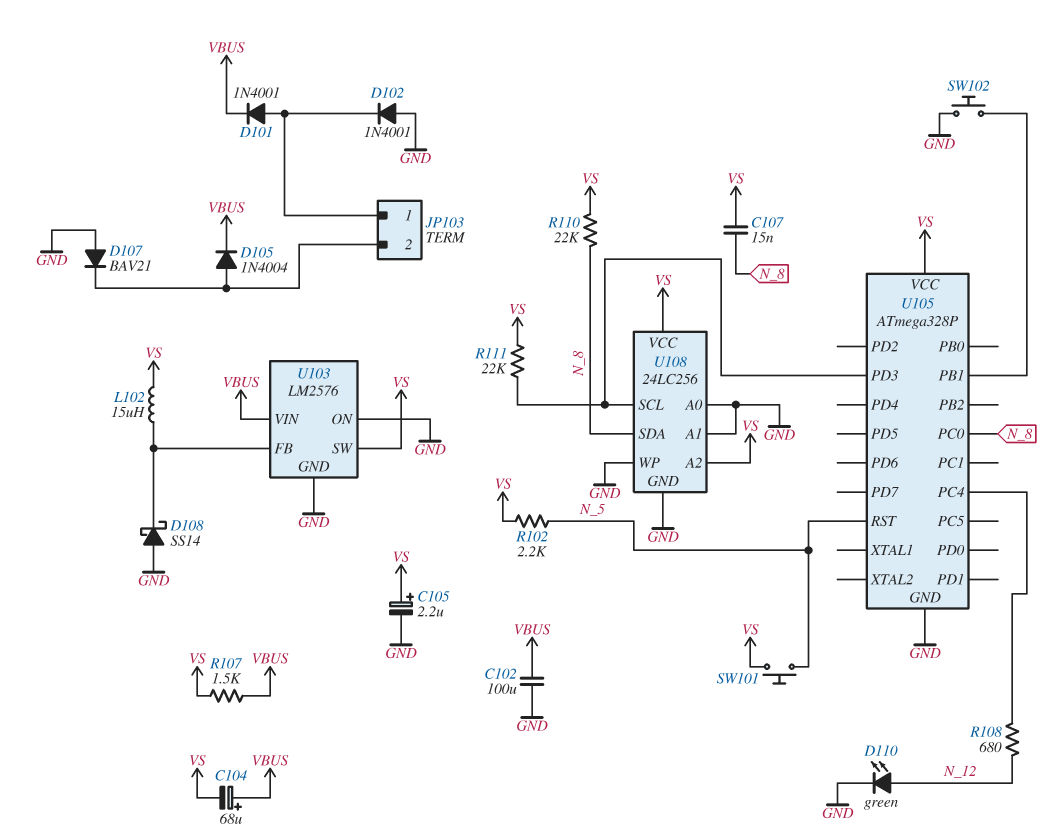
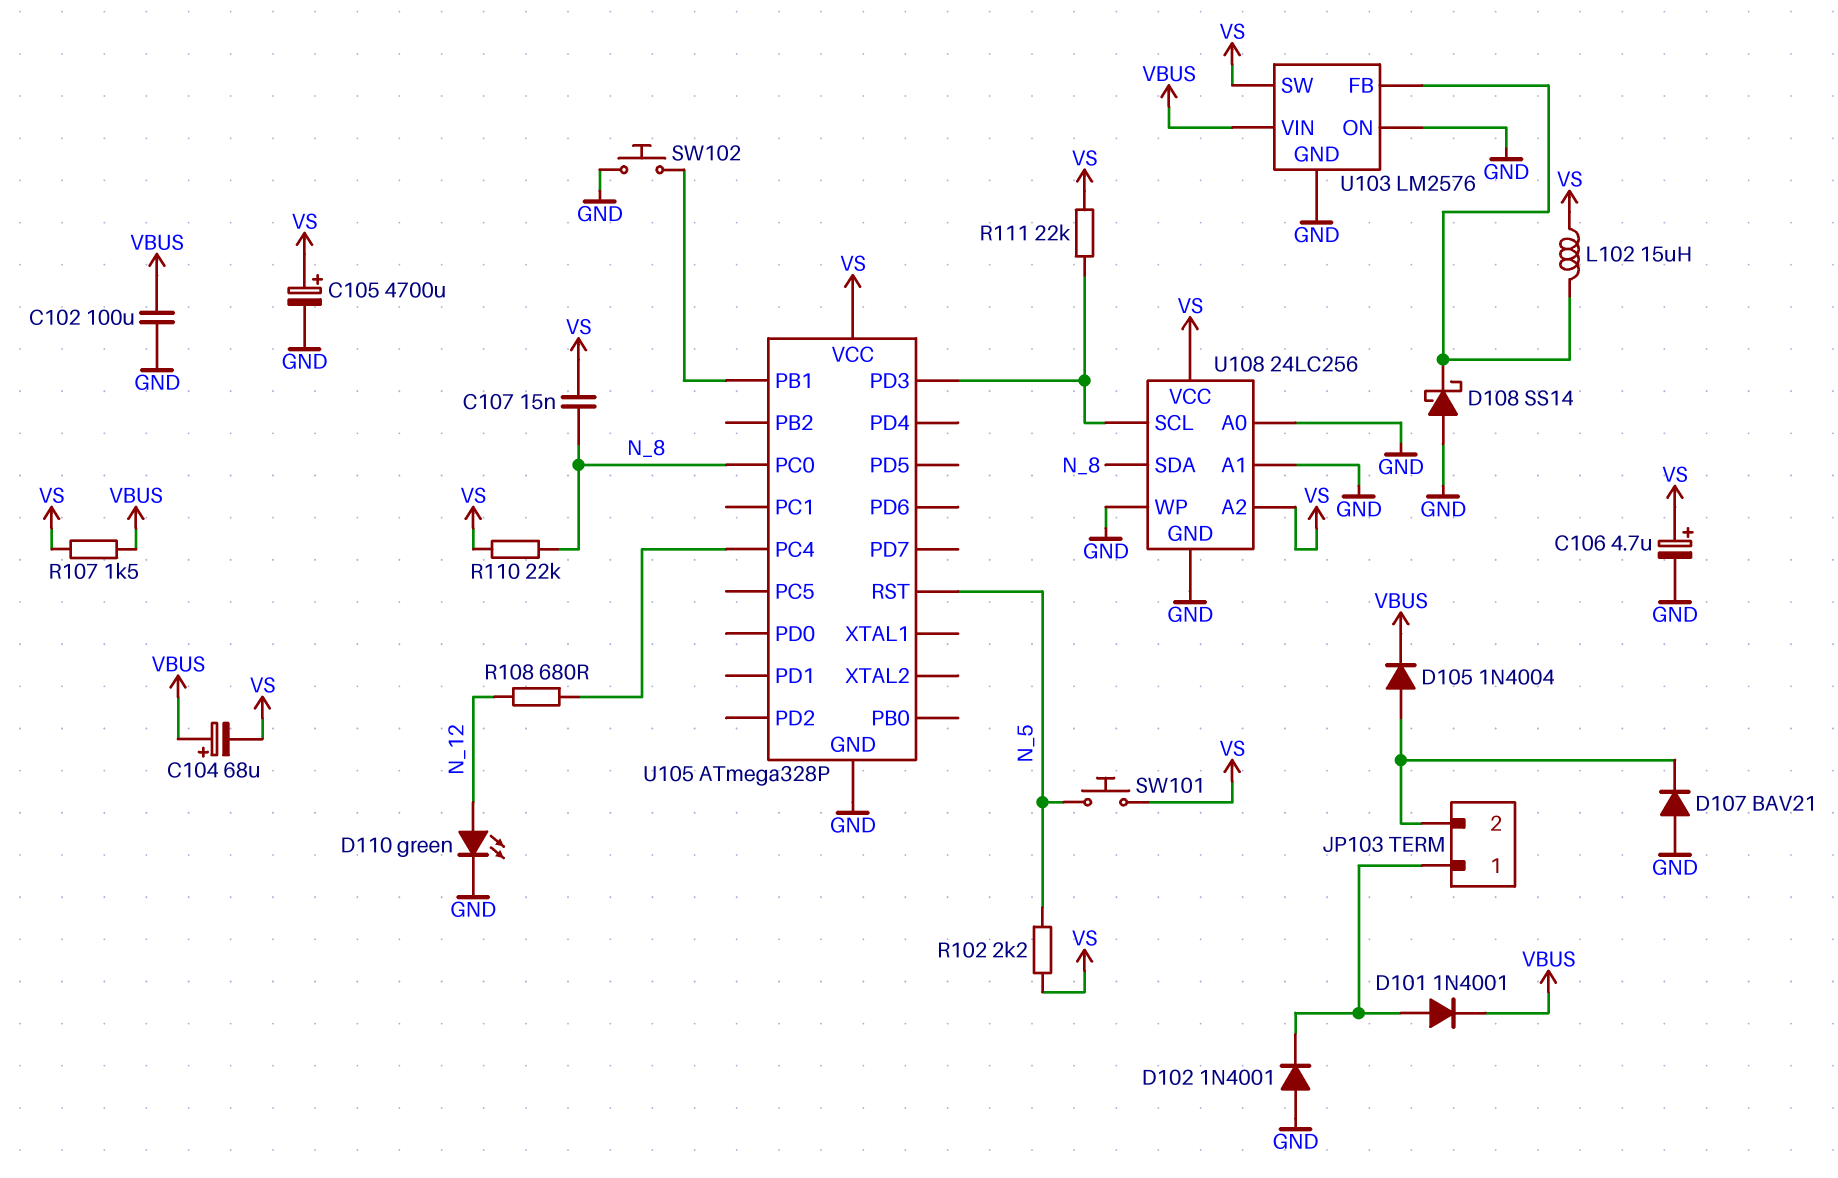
C105: 2.2uF (plus VS, minus GND) -> 4700uF (plus VS, minus GND)
C106: none -> 4.7uF (plus VS, minus GND)

